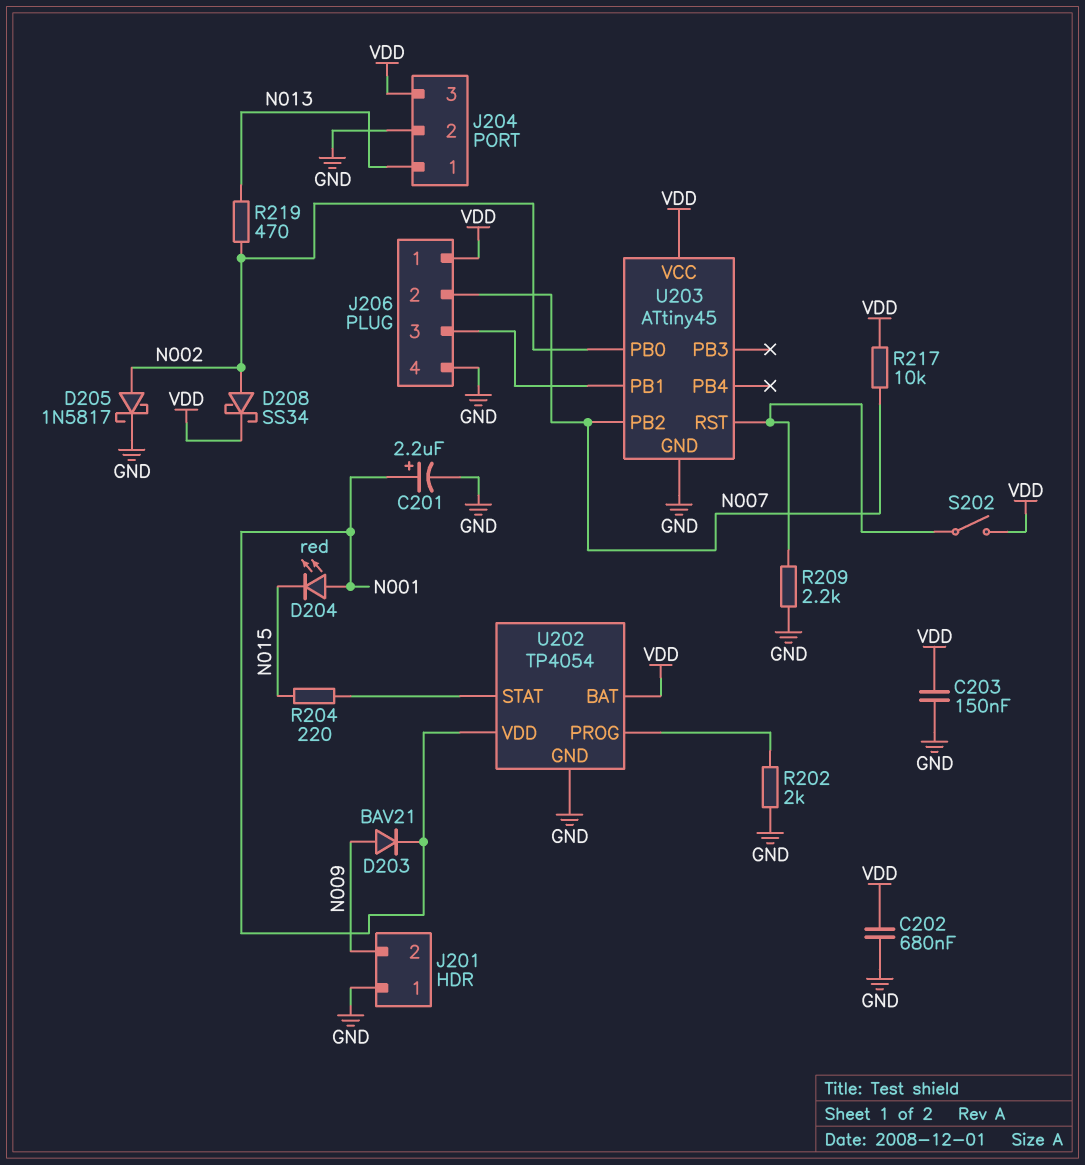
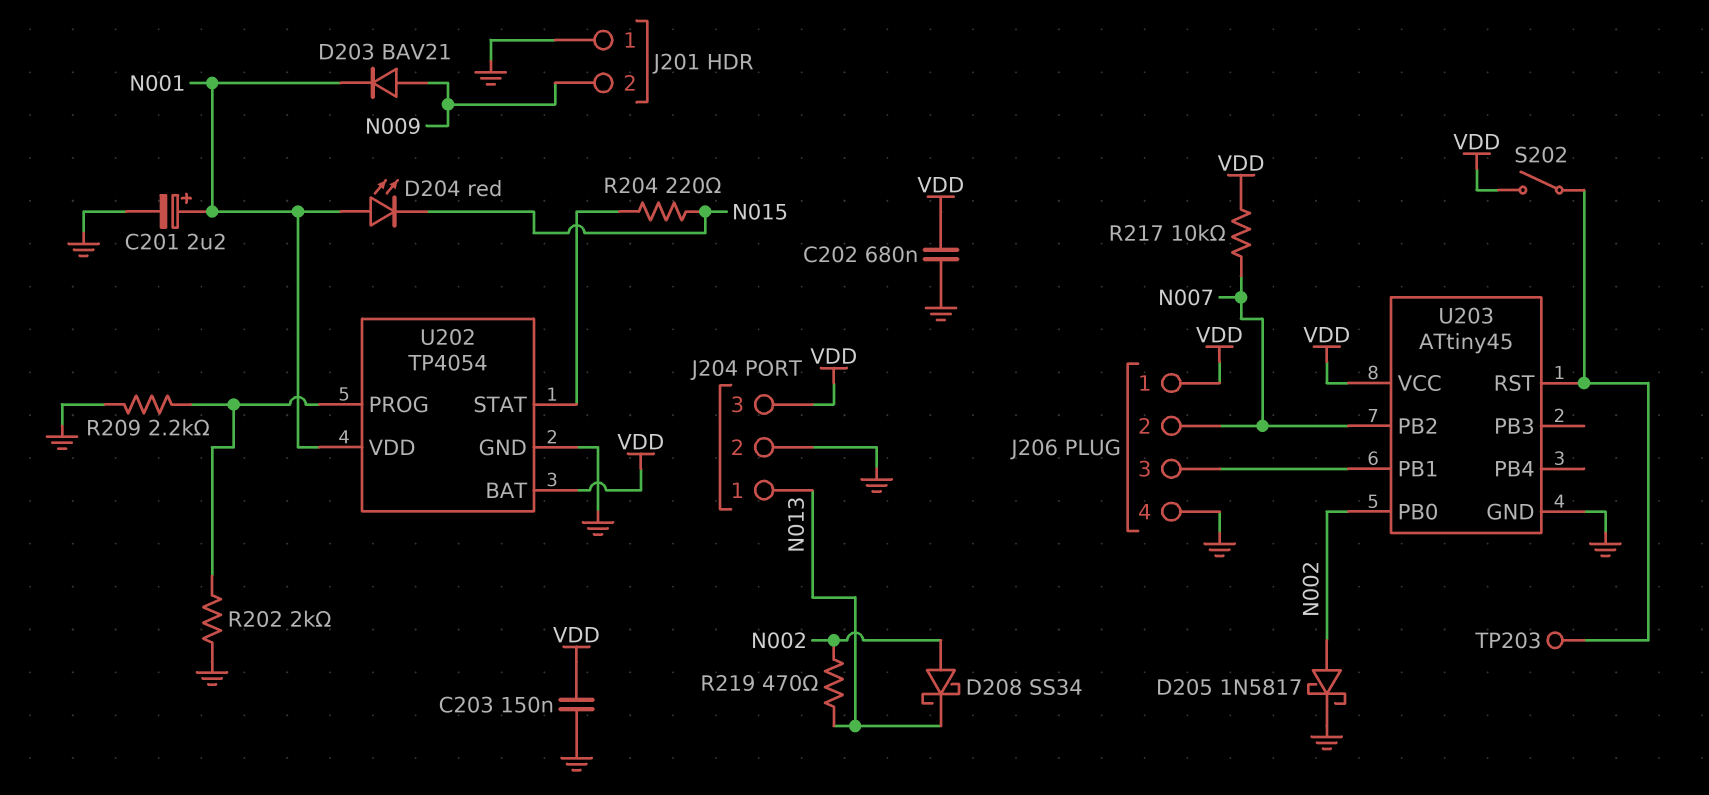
D208: schottky SS34 (A N002, K VDD) -> schottky SS34 (A N002, K N013)
R209: 2.2k (GND, U203/RST) -> 2.2k (GND, U202/PROG)
TP203: none -> test point (U203/RST)

